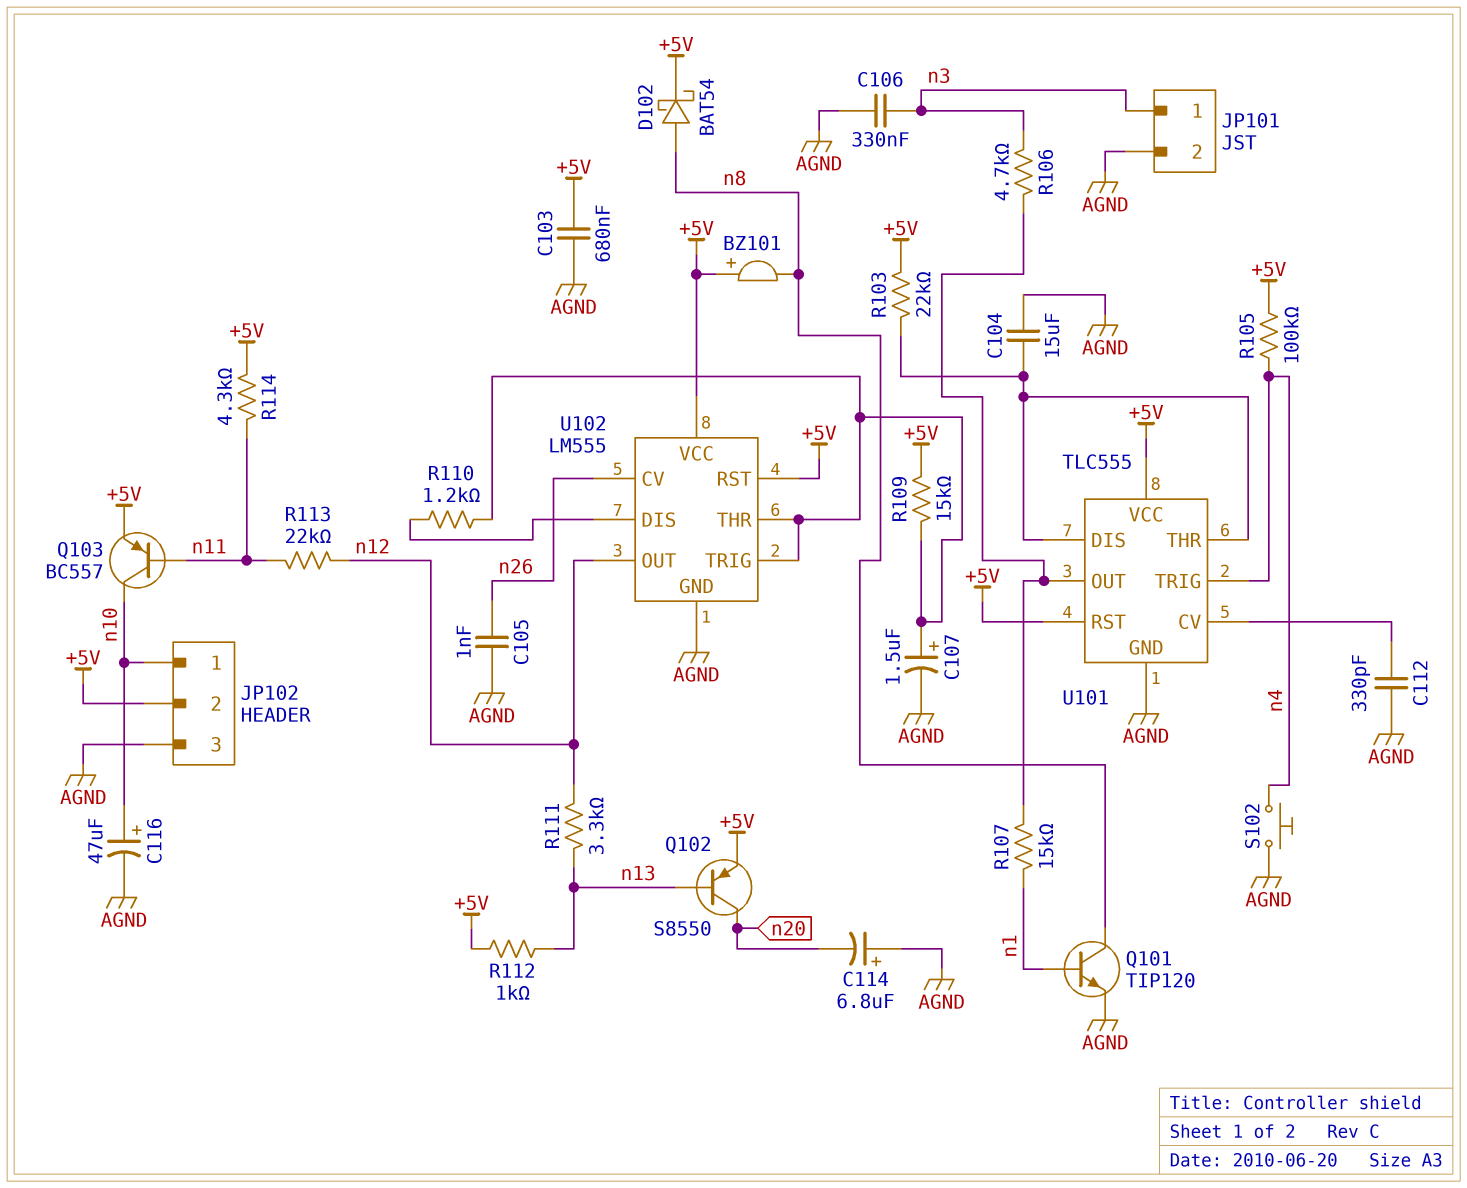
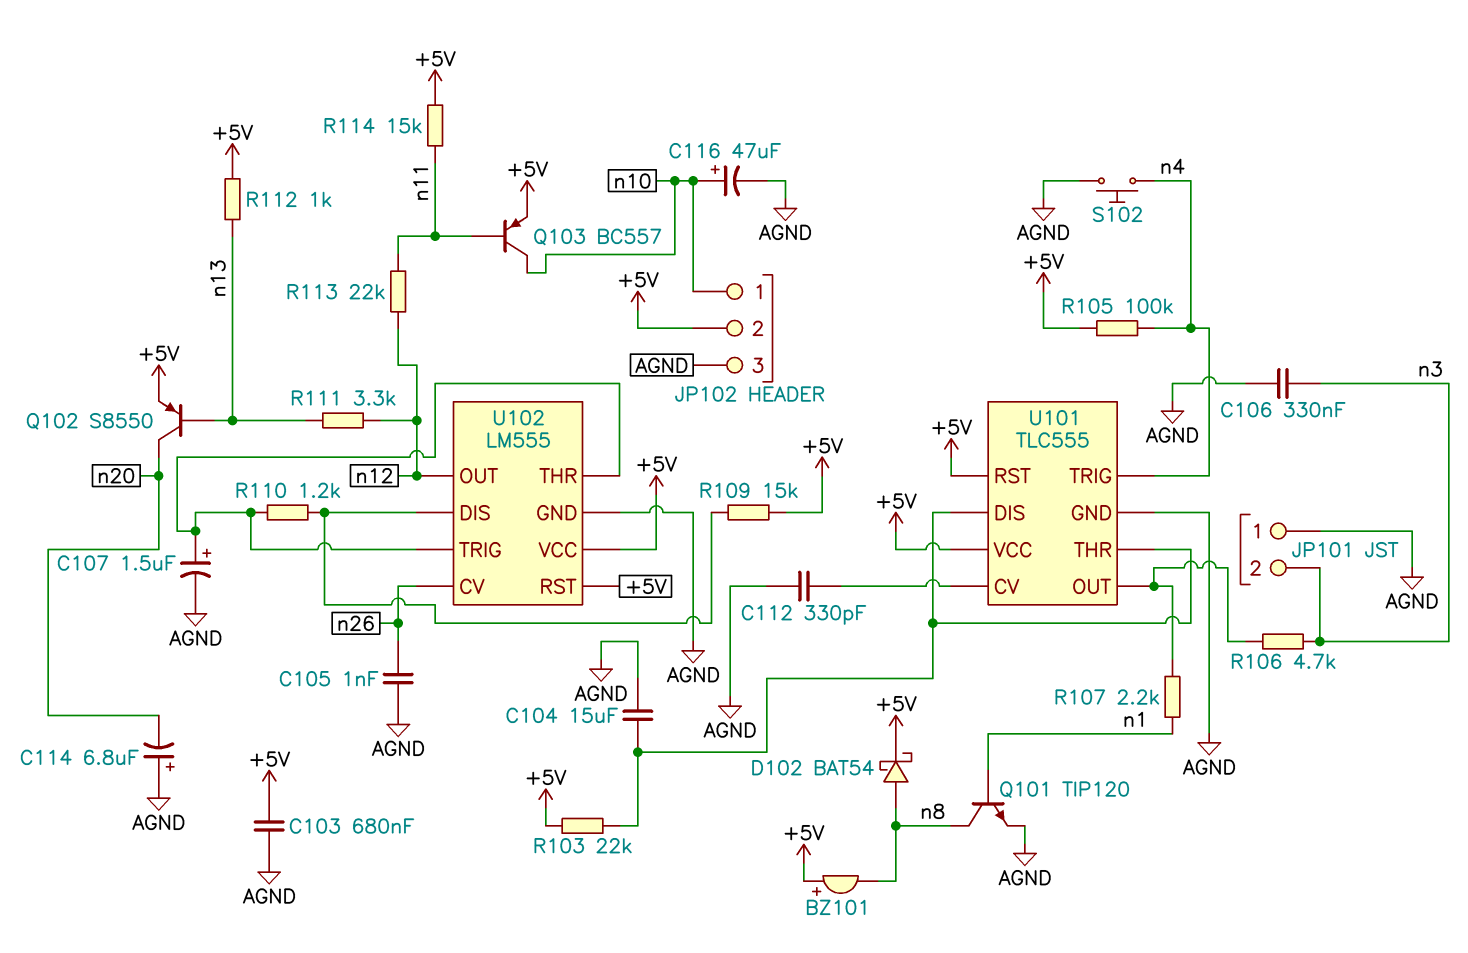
JP101 pin 1: n3 -> AGND
JP101 pin 2: AGND -> n3
R107: 15k (U101/OUT, n1) -> 2.2k (U101/OUT, n1)
R109: 15k (+5V, U102/THR) -> 15k (+5V, U102/DIS)
R114: 4.3k (+5V, n11) -> 15k (+5V, n11)

